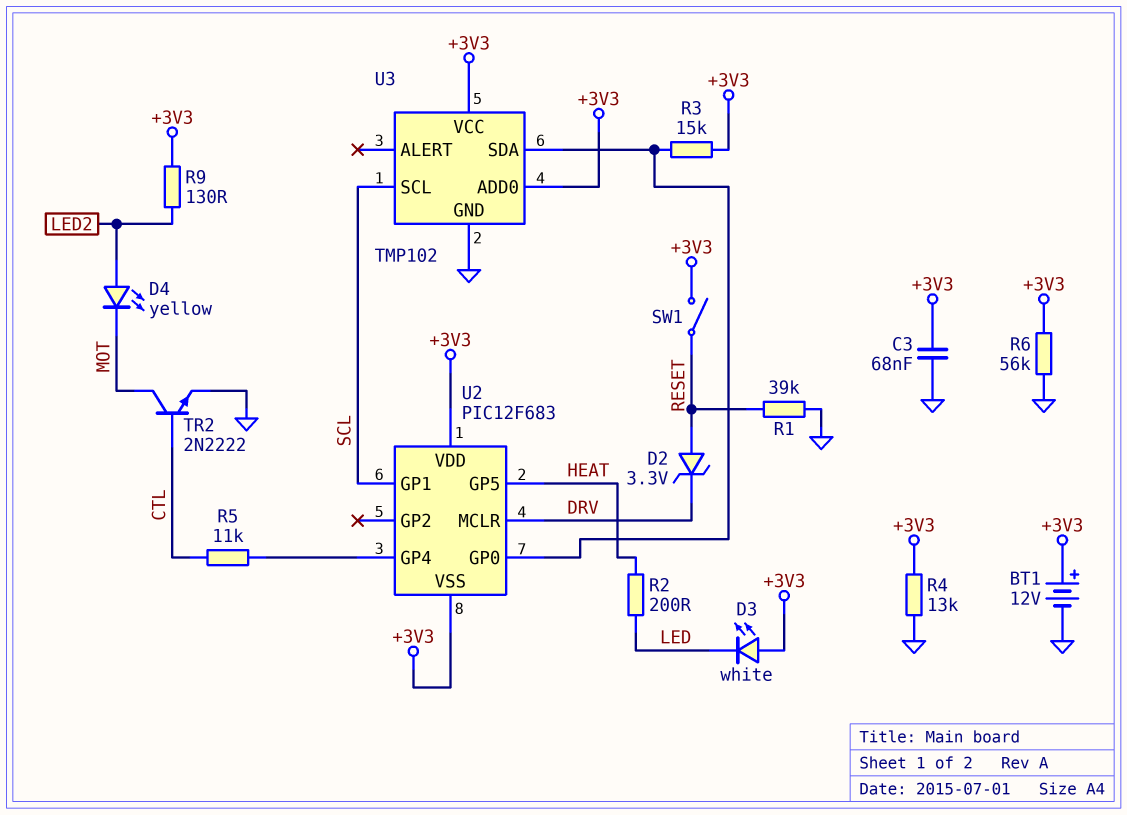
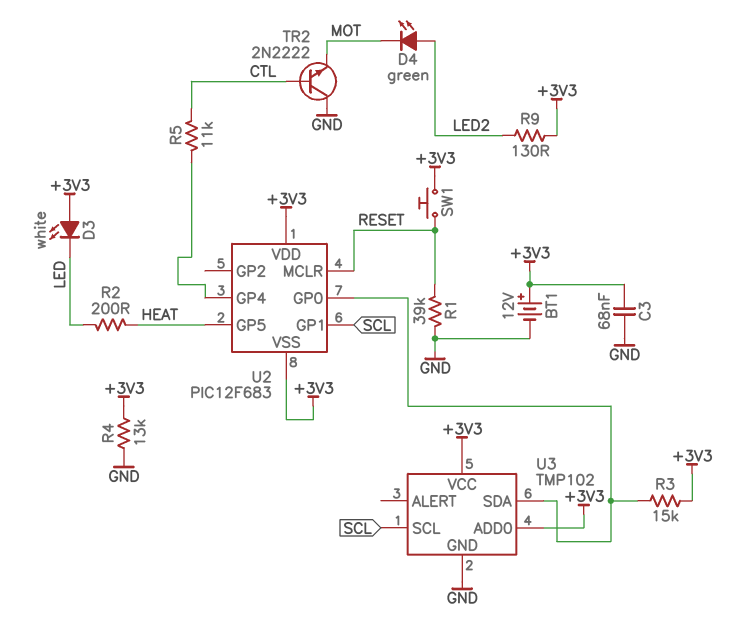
D2: zener 3.3V (A RESET, K DRV) -> none
D4: LED yellow (A LED2, K MOT) -> LED green (A LED2, K MOT)
R6: 56k (+3V3, GND) -> none
SW1: switch (+3V3, RESET) -> button (+3V3, RESET)
TR2: NPN 2N2222 (B CTL, C MOT, E GND) -> NPN 2N2222 (B CTL, C GND, E MOT)
U2 pin MCLR: DRV -> RESET

